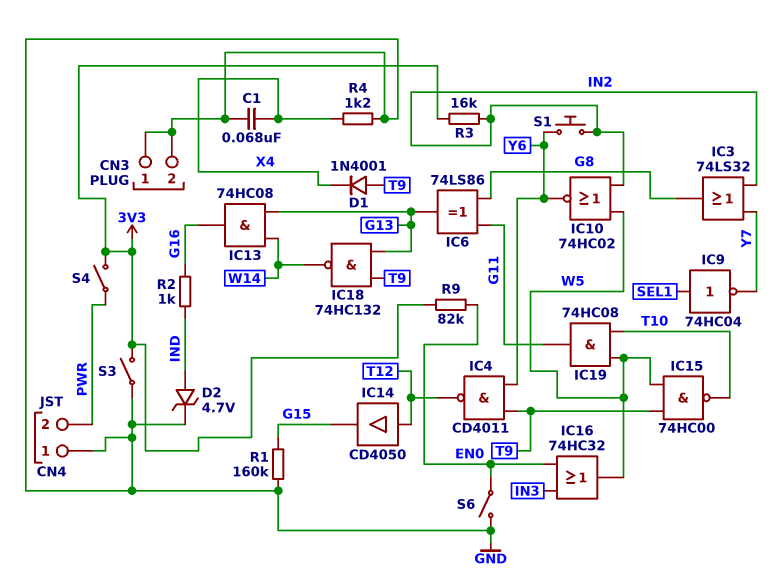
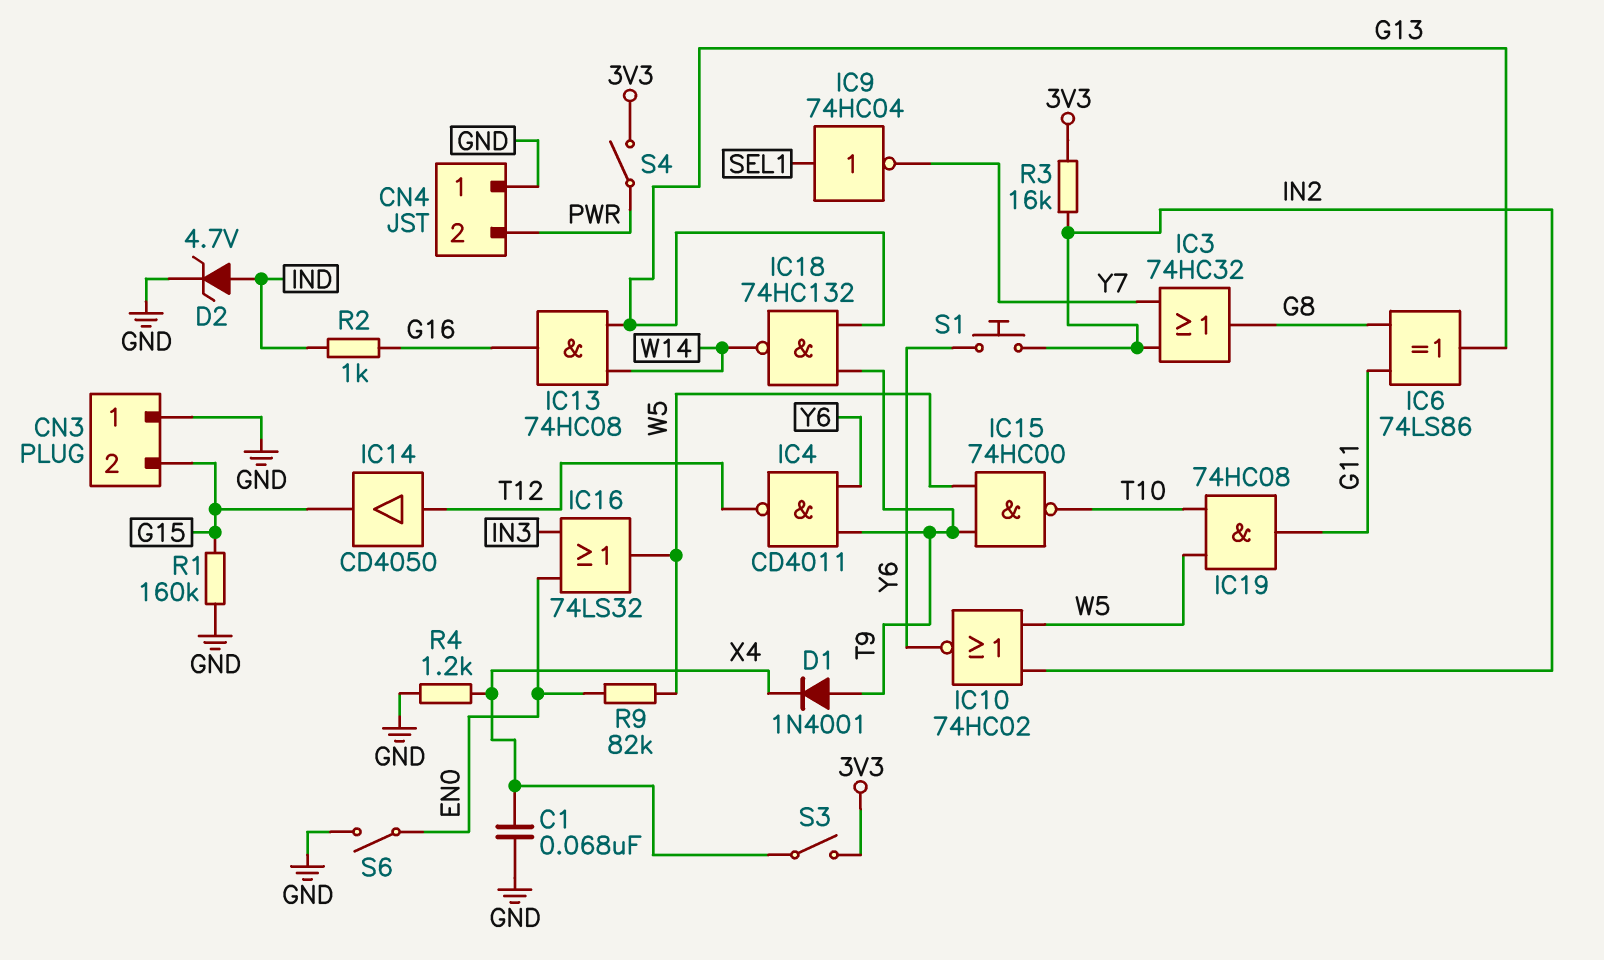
CN3 pin 2: GND -> G15
IC3: OR 74LS32 (in IN2, in Y7, out G8) -> OR 74HC32 (in IN2, in Y7, out G8)
IC16: OR 74HC32 (in EN0, in IN3, out W5) -> OR 74LS32 (in EN0, in IN3, out W5)
R9: 82k (3V3, EN0) -> 82k (EN0, W5)
S3: switch (3V3, GND) -> switch (3V3, X4)

